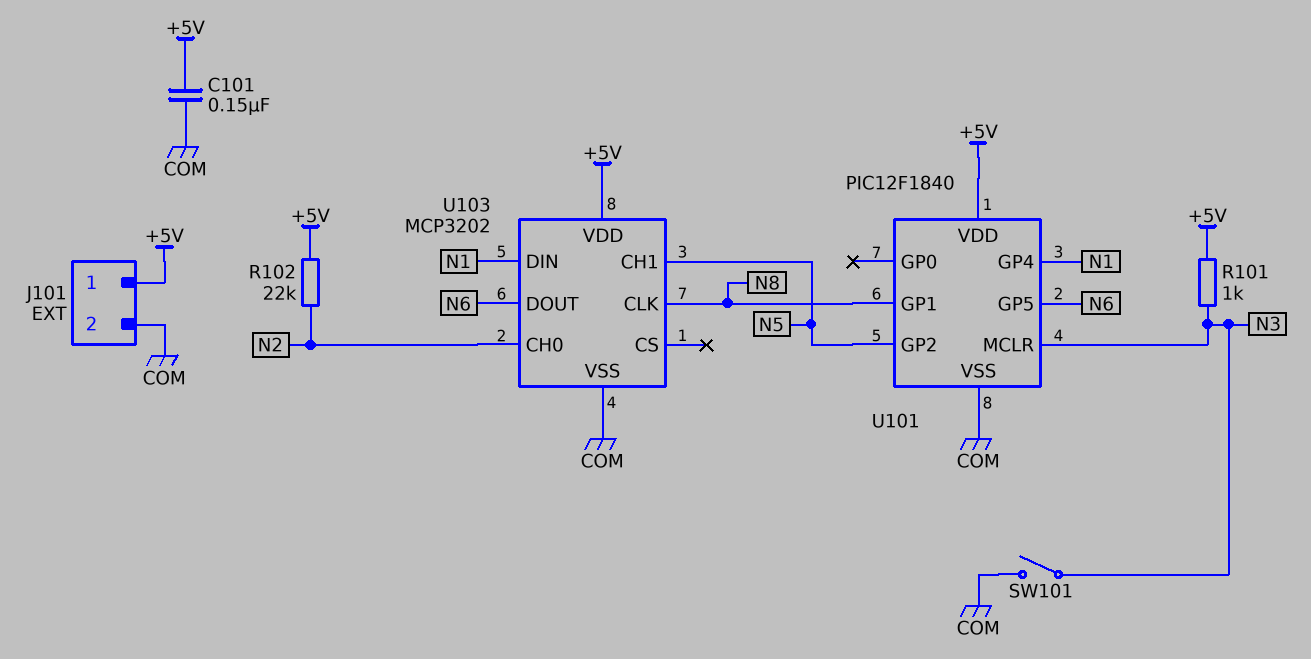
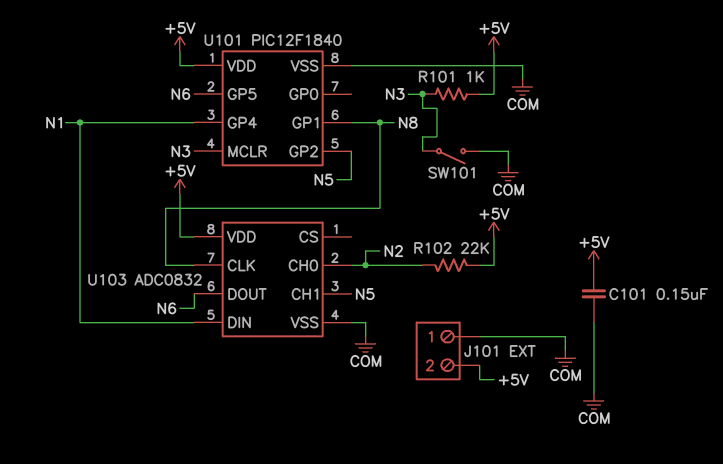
J101 pin 1: +5V -> COM
J101 pin 2: COM -> +5V
U103: MCP3202 -> ADC0832

